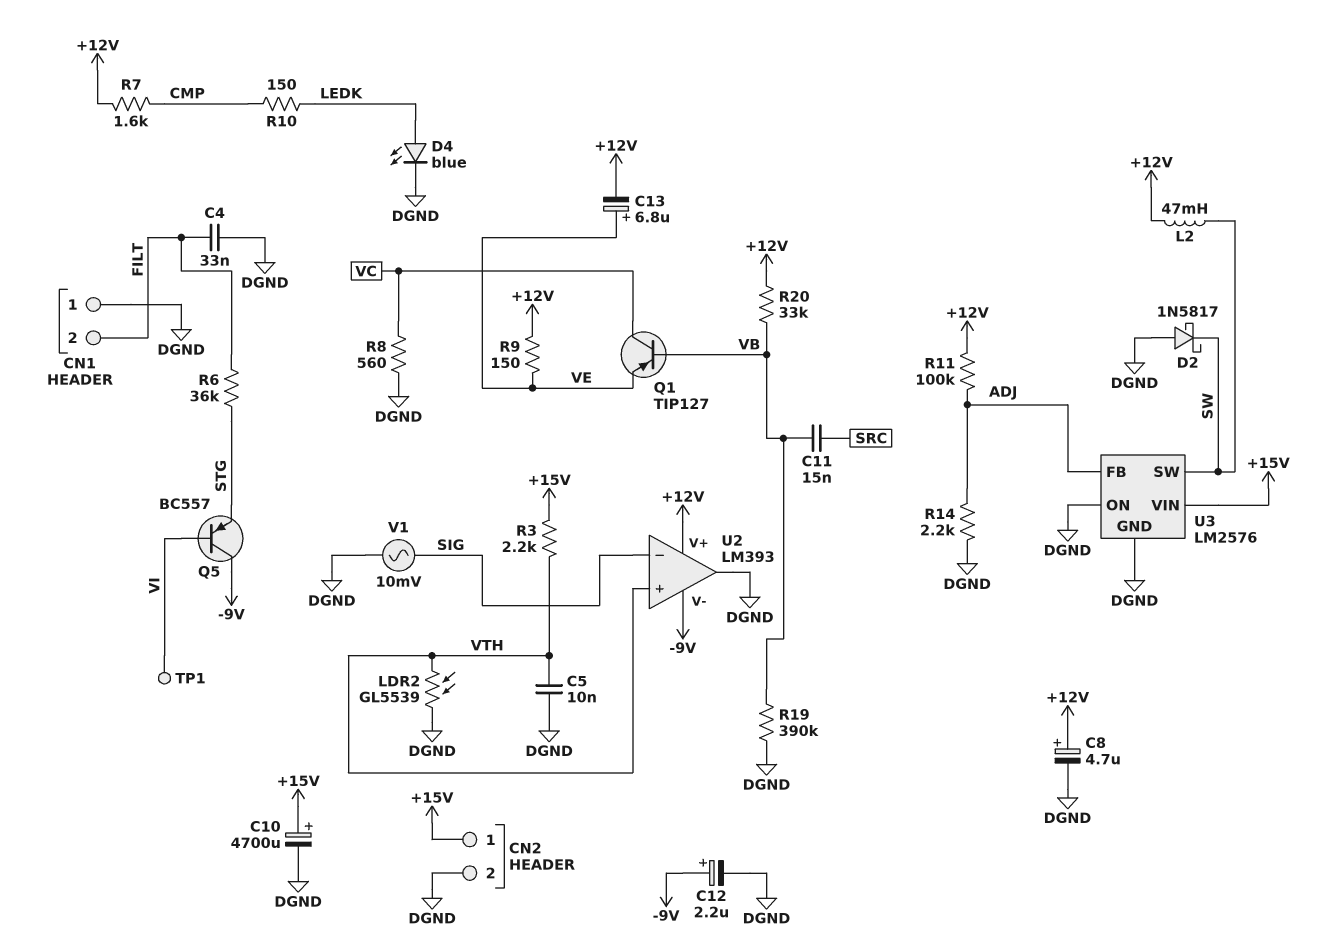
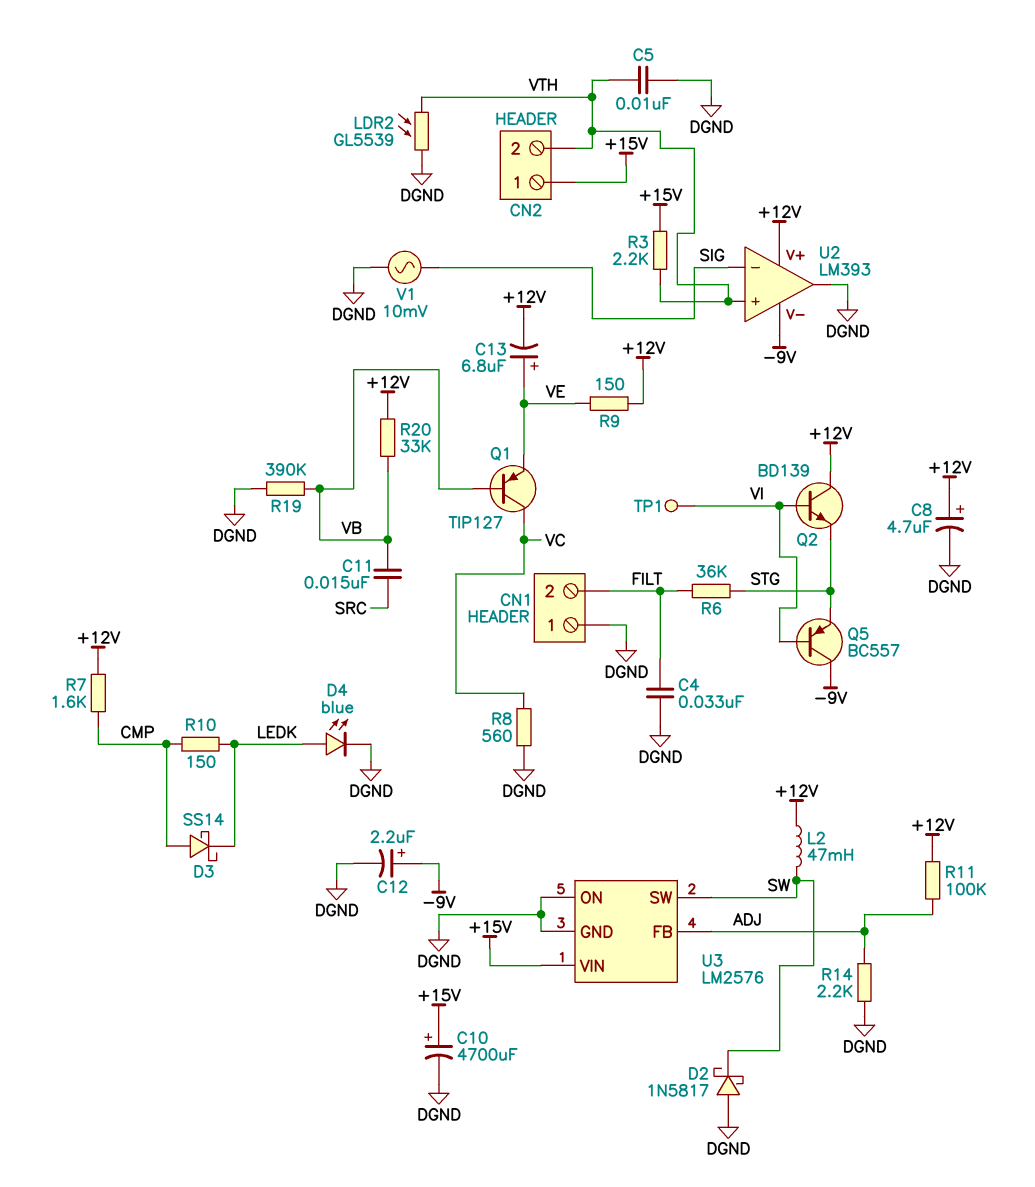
CN2 pin 2: DGND -> VTH
D3: none -> schottky SS14 (A CMP, K LEDK)
Q2: none -> NPN BD139 (B VI, C +12V, E STG)

